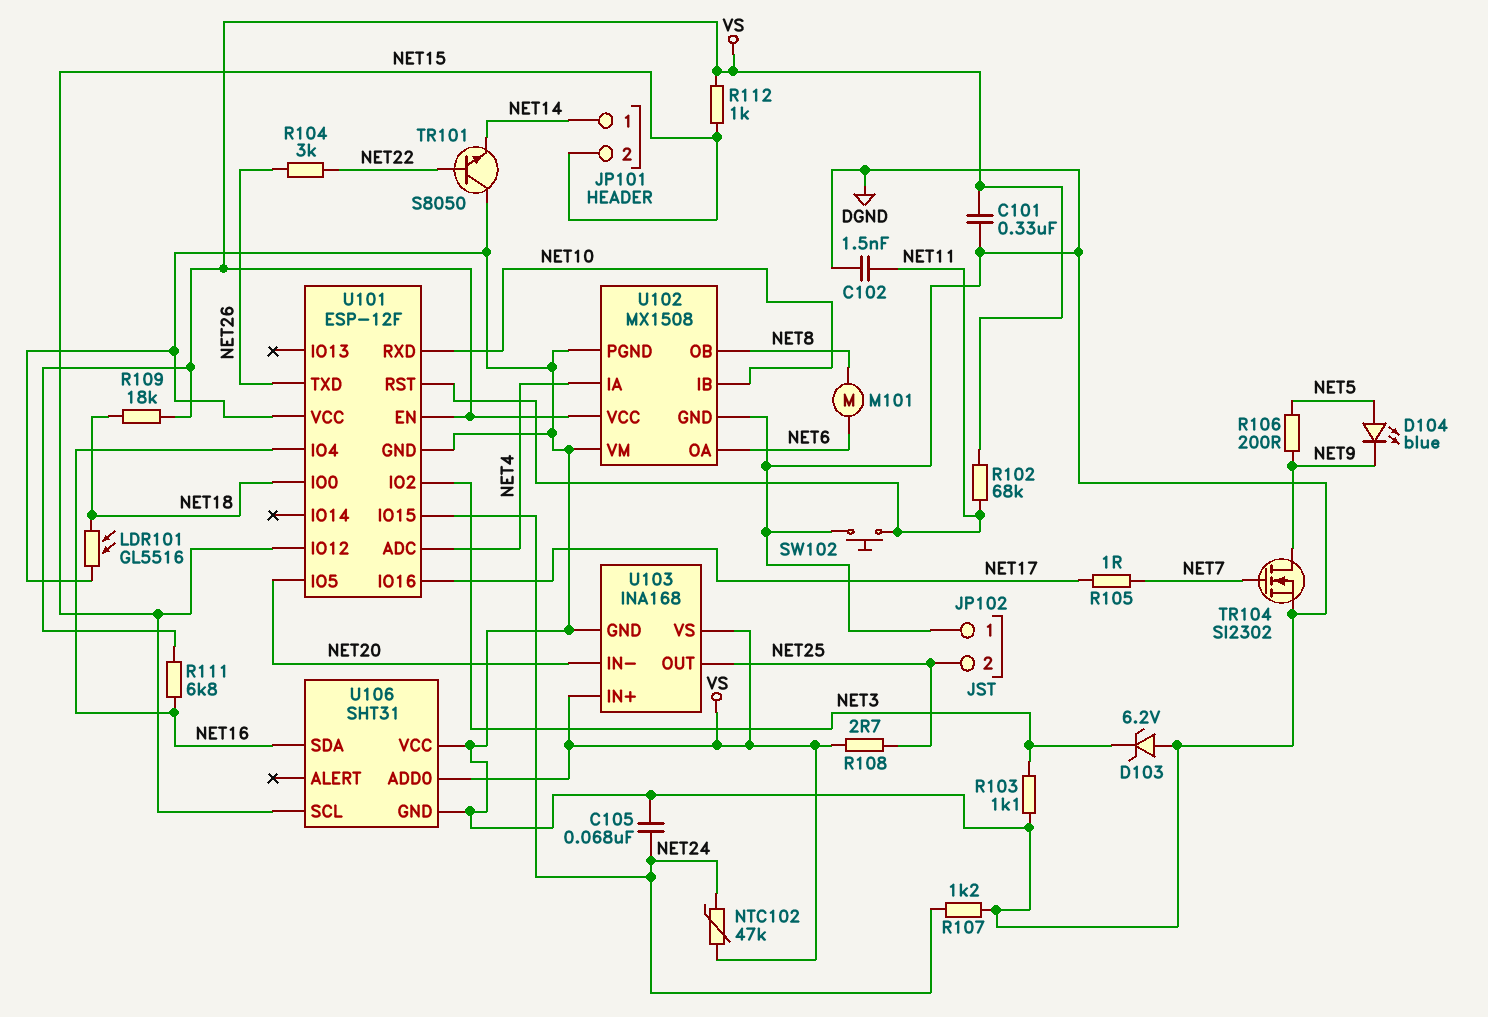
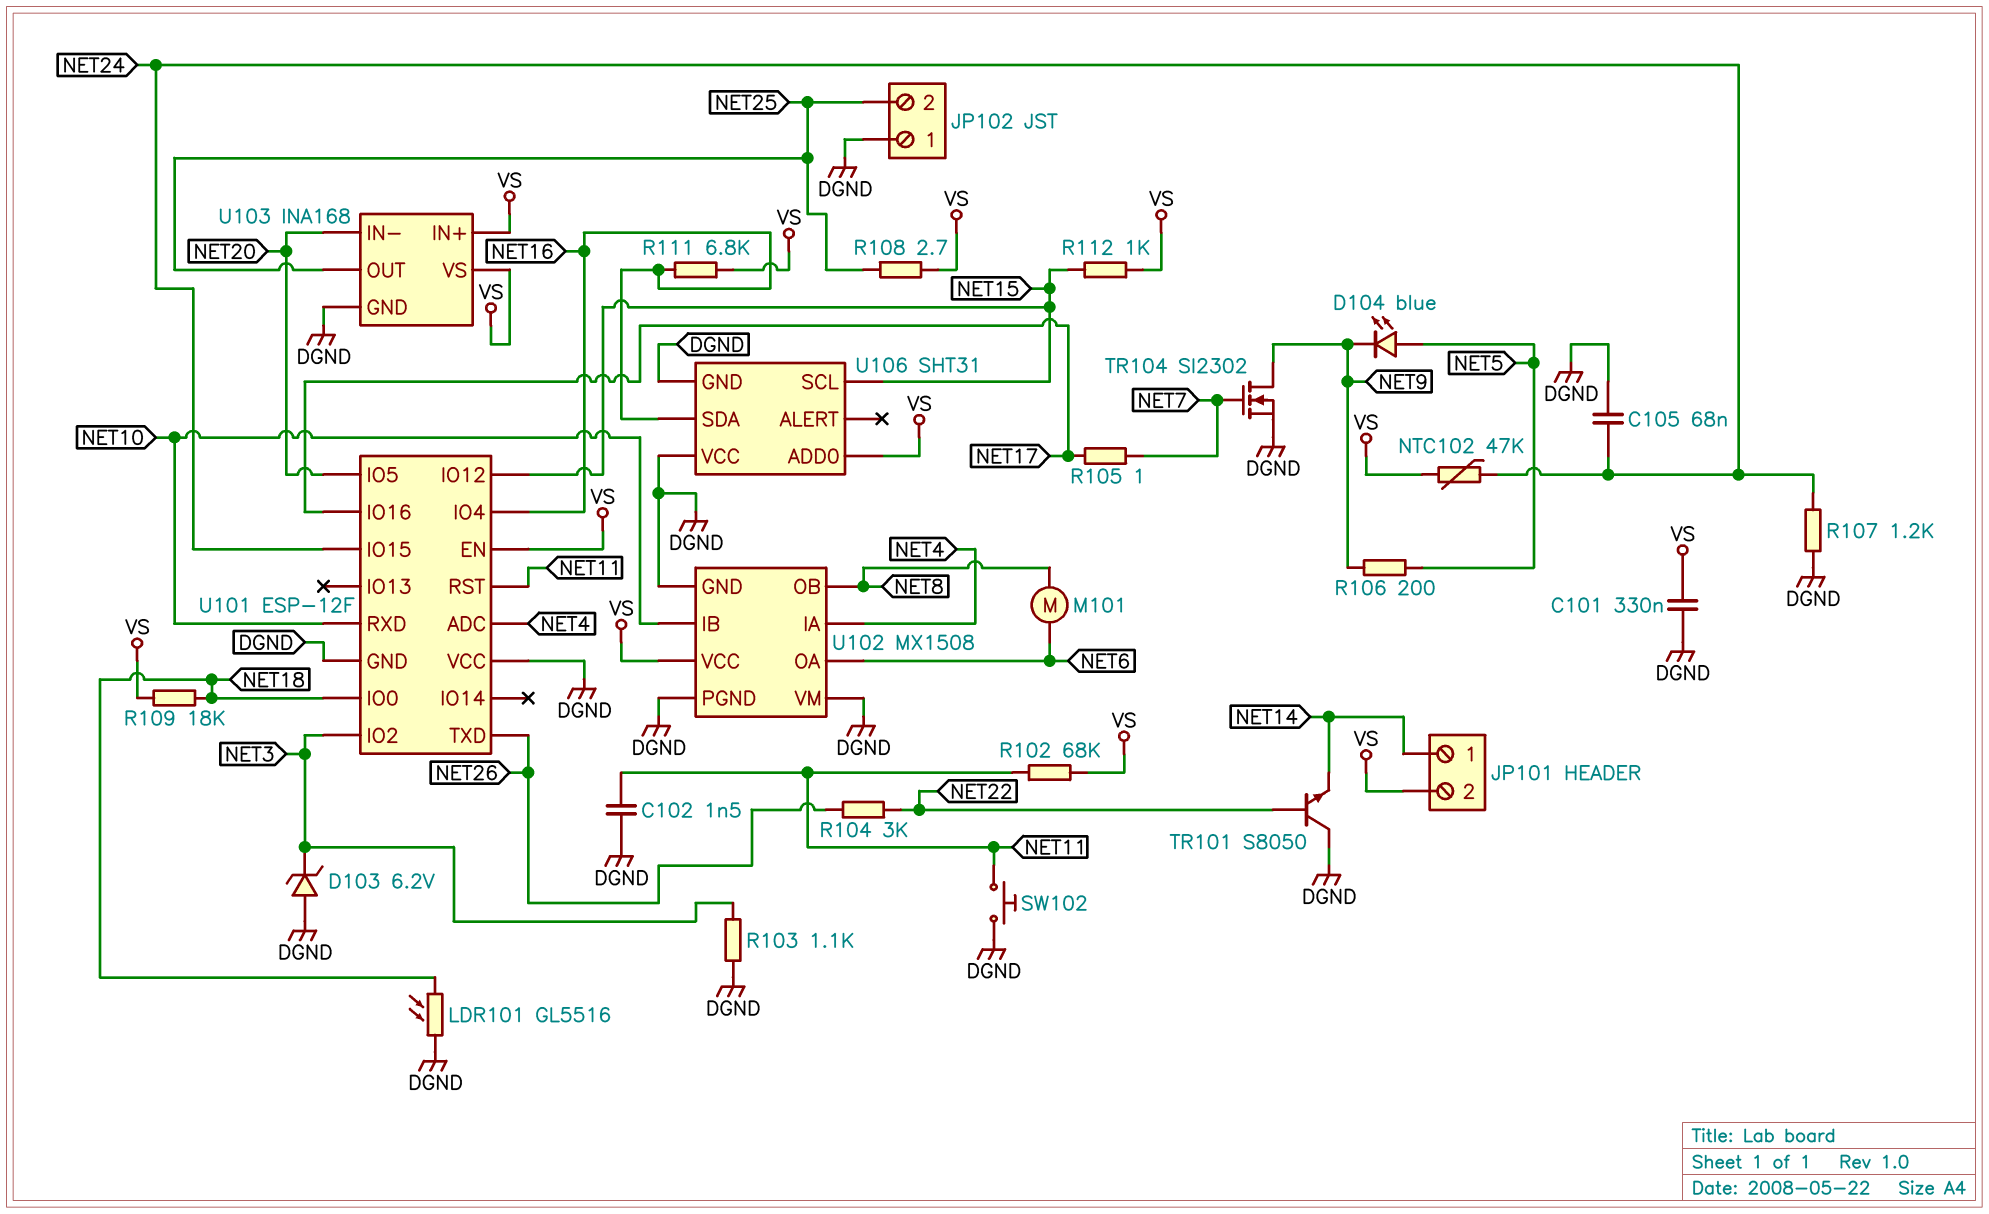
JP101 pin 2: NET15 -> VS

